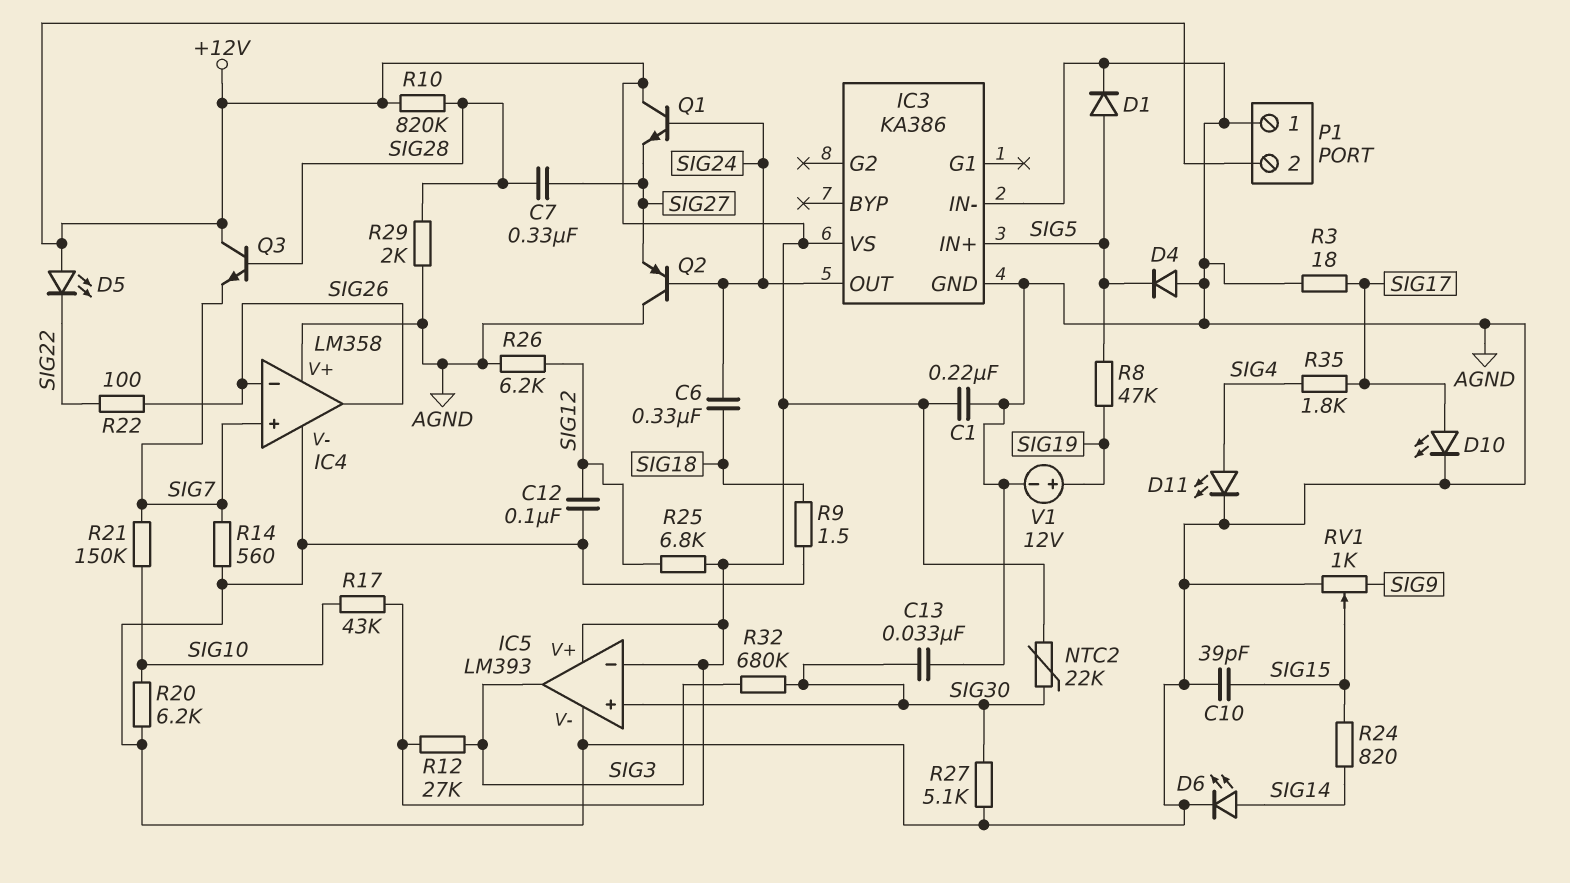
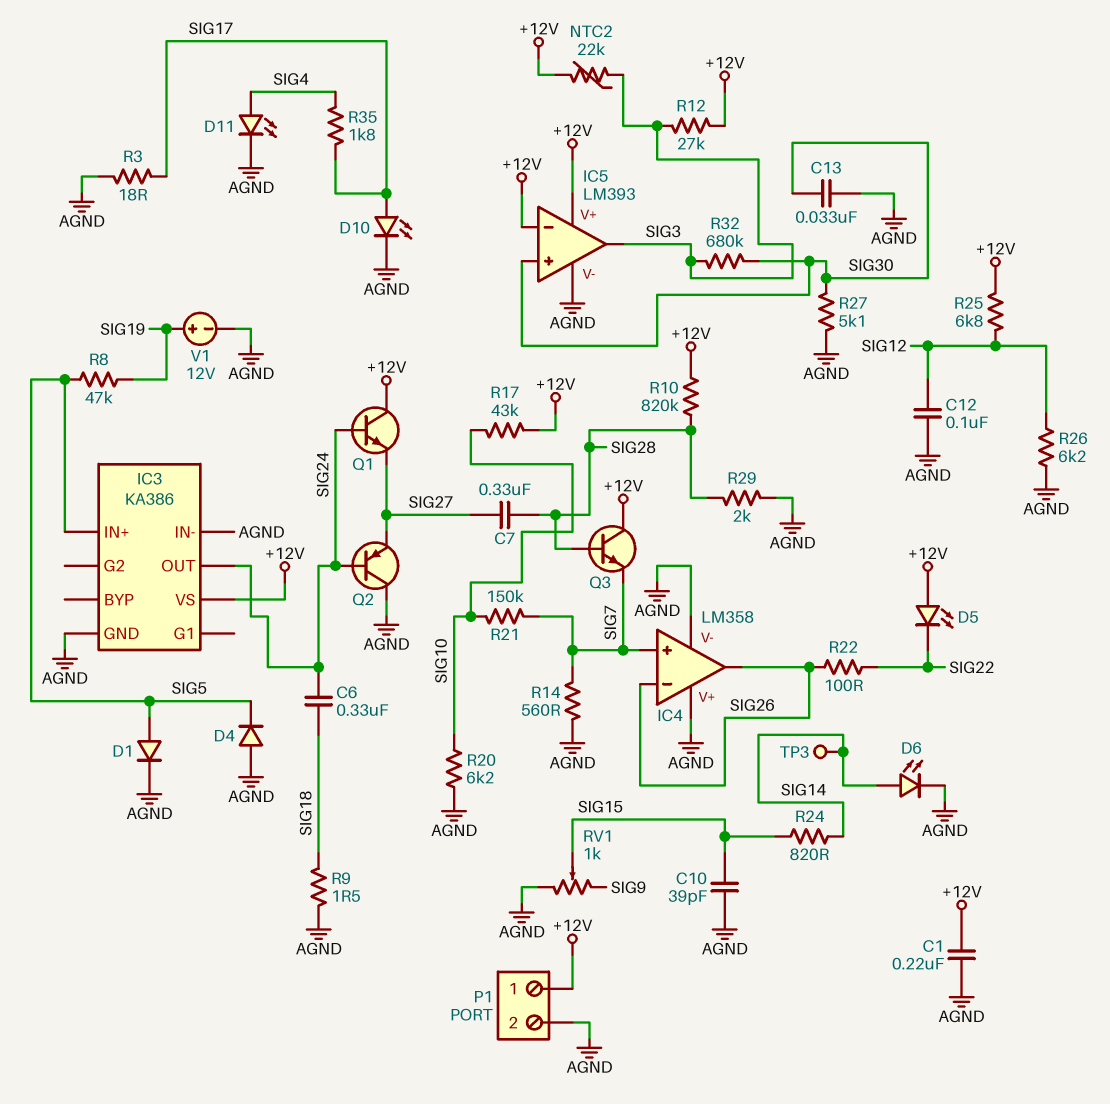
NTC2: 22k (+12V, SIG30) -> 22k (+12V, SIG3)
P1 pin 1: AGND -> +12V
P1 pin 2: +12V -> AGND
TP3: none -> test point (SIG14)

